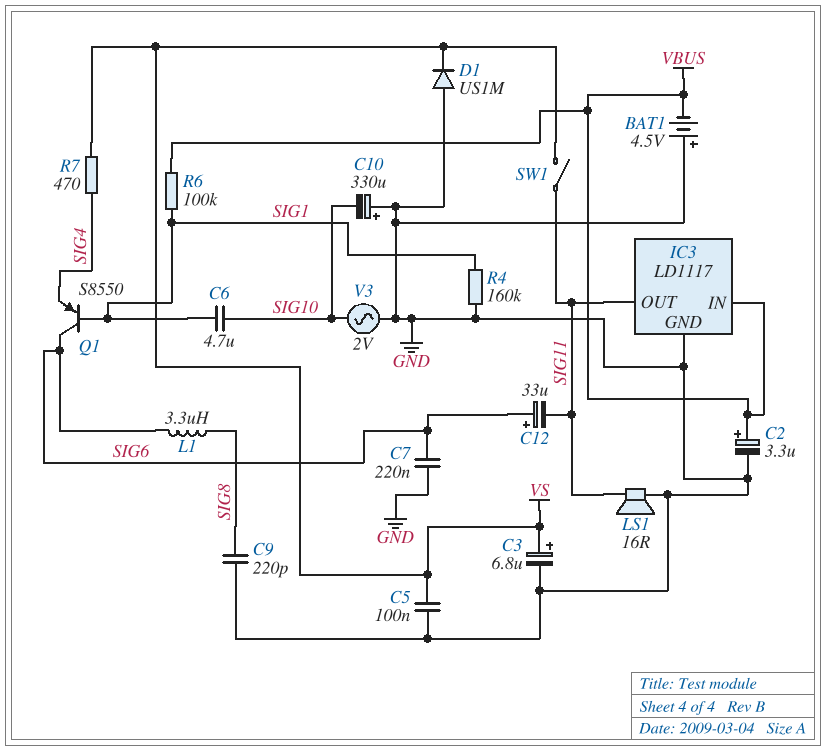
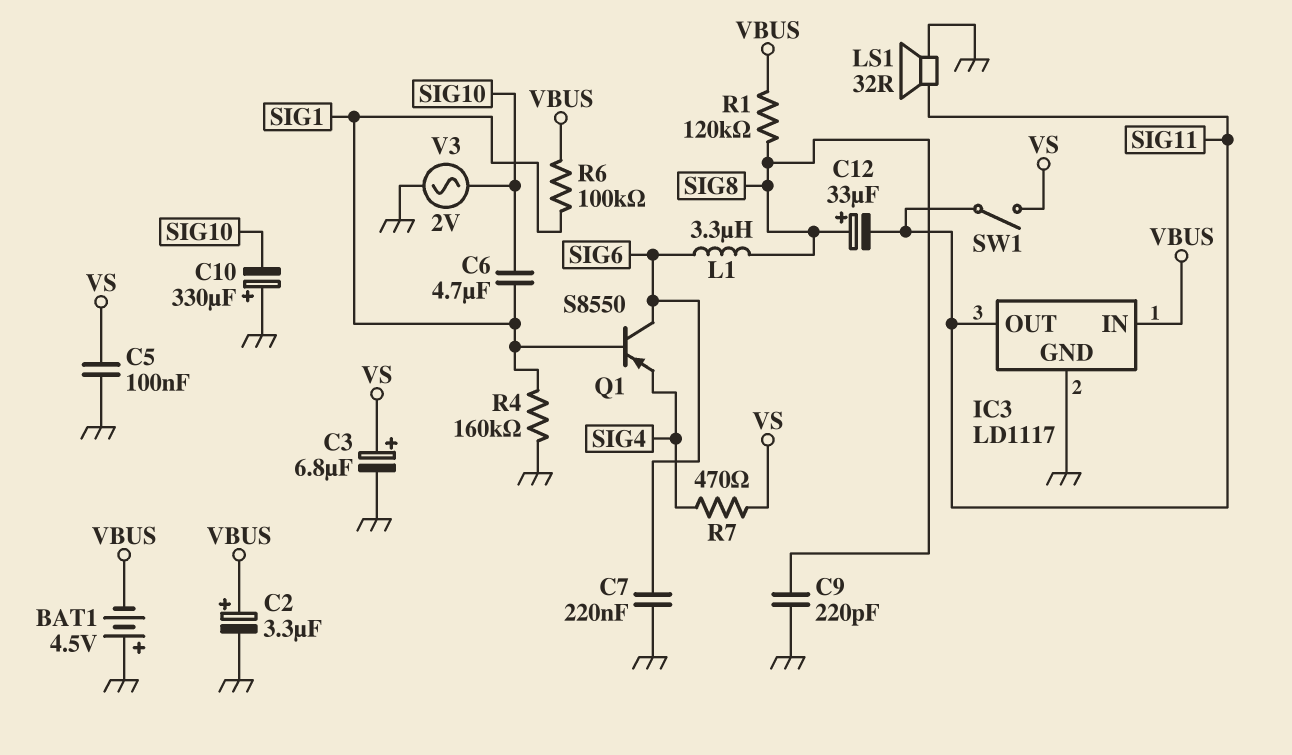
C12: 33uF (plus SIG6, minus SIG11) -> 33uF (plus SIG8, minus SIG11)
D1: diode US1M (A GND, K VS) -> none
LS1: speaker 16R (GND, SIG11) -> speaker 32R (GND, SIG11)
R1: none -> 120k (SIG8, VBUS)

